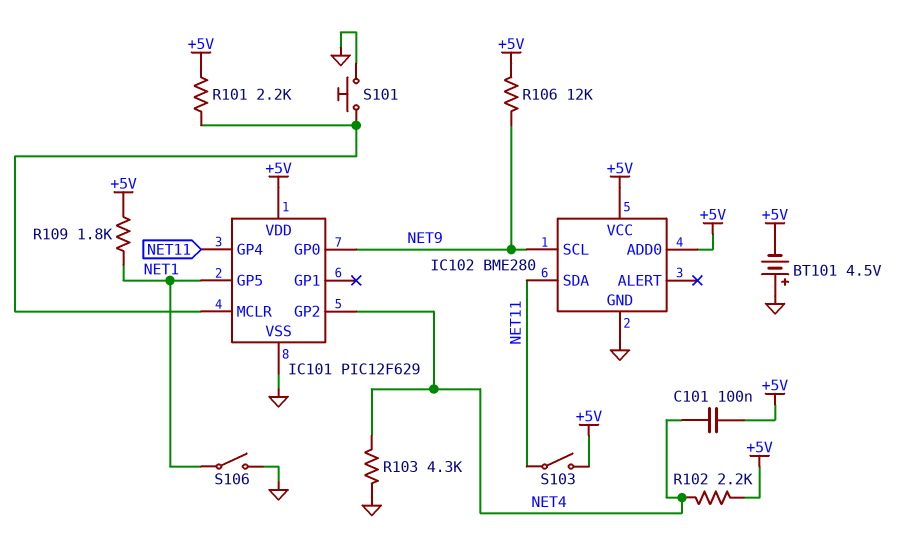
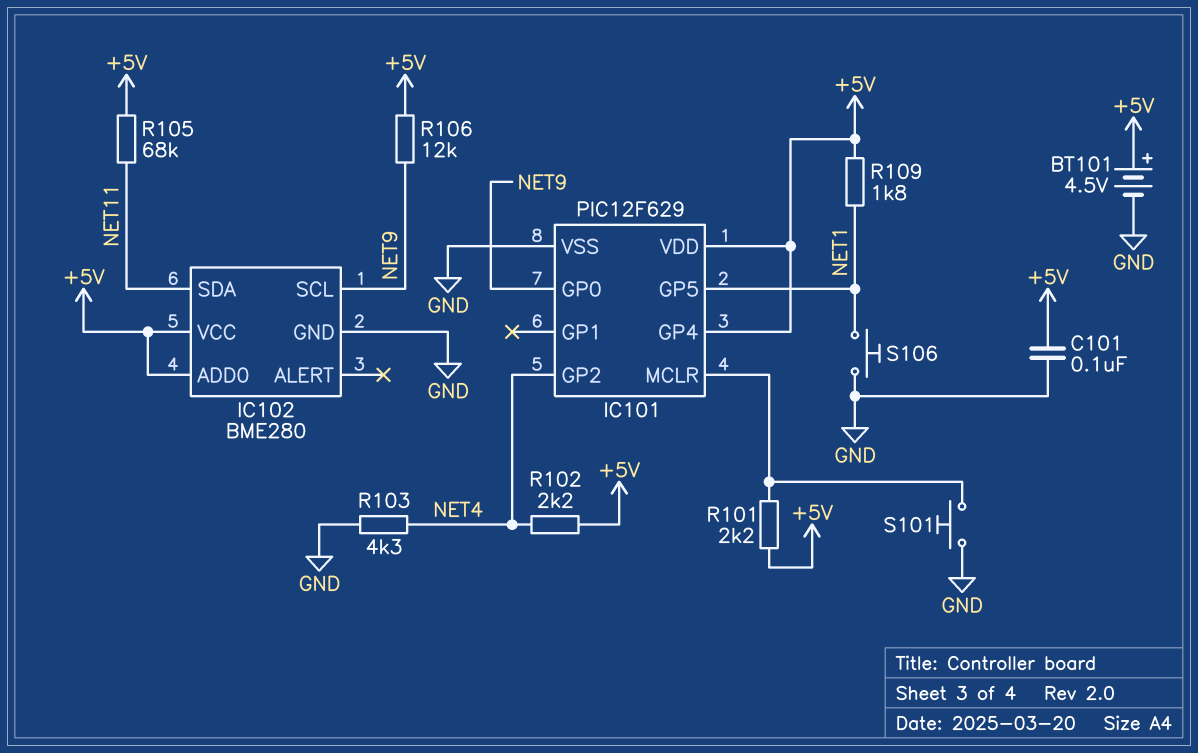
BT101: 4.5V (plus GND, minus +5V) -> 4.5V (plus +5V, minus GND)
C101: 100nF (+5V, NET4) -> 100nF (+5V, GND)
IC101 pin GP4: NET11 -> +5V
R105: none -> 68k (+5V, NET11)
S103: switch (+5V, NET11) -> none
S106: switch (GND, NET1) -> button (GND, NET1)

